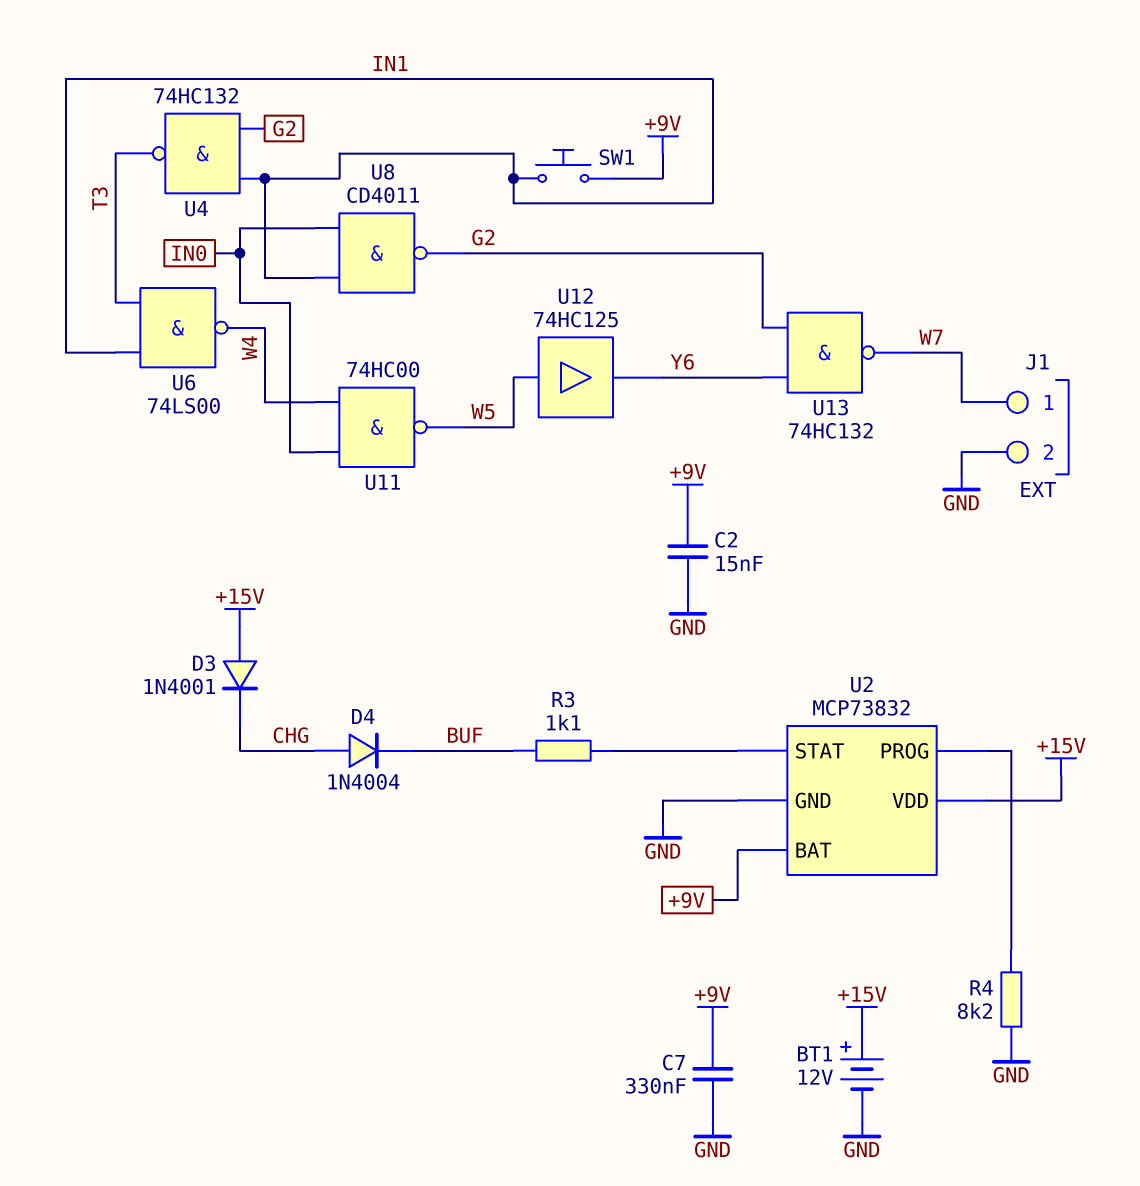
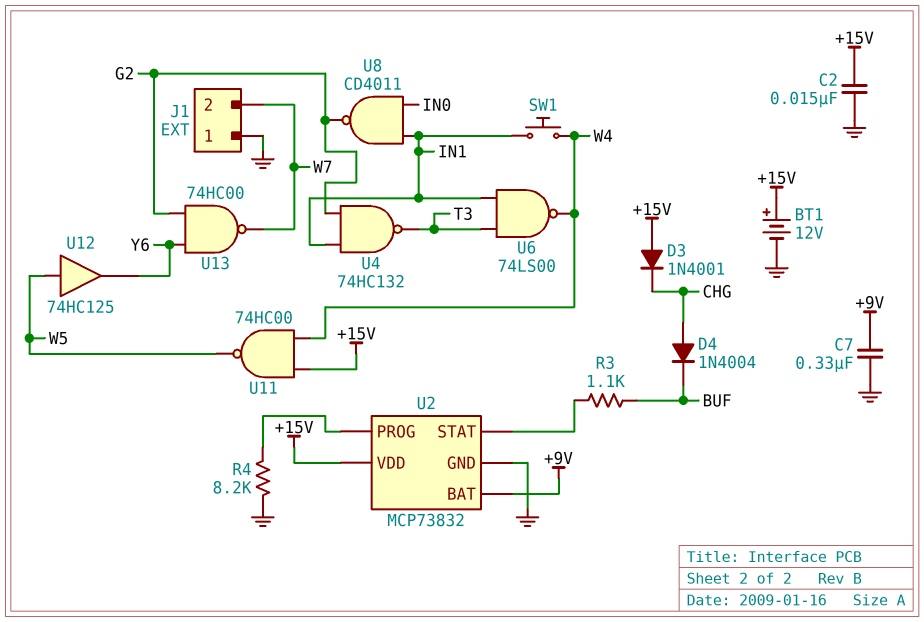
C2: 15nF (+9V, GND) -> 15nF (+15V, GND)
J1 pin 1: W7 -> GND
J1 pin 2: GND -> W7
SW1: button (+9V, IN1) -> button (IN1, W4)
U11: NAND 74HC00 (in IN0, in W4, out W5) -> NAND 74HC00 (in +15V, in W4, out W5)
U13: NAND 74HC132 (in G2, in Y6, out W7) -> NAND 74HC00 (in G2, in Y6, out W7)

